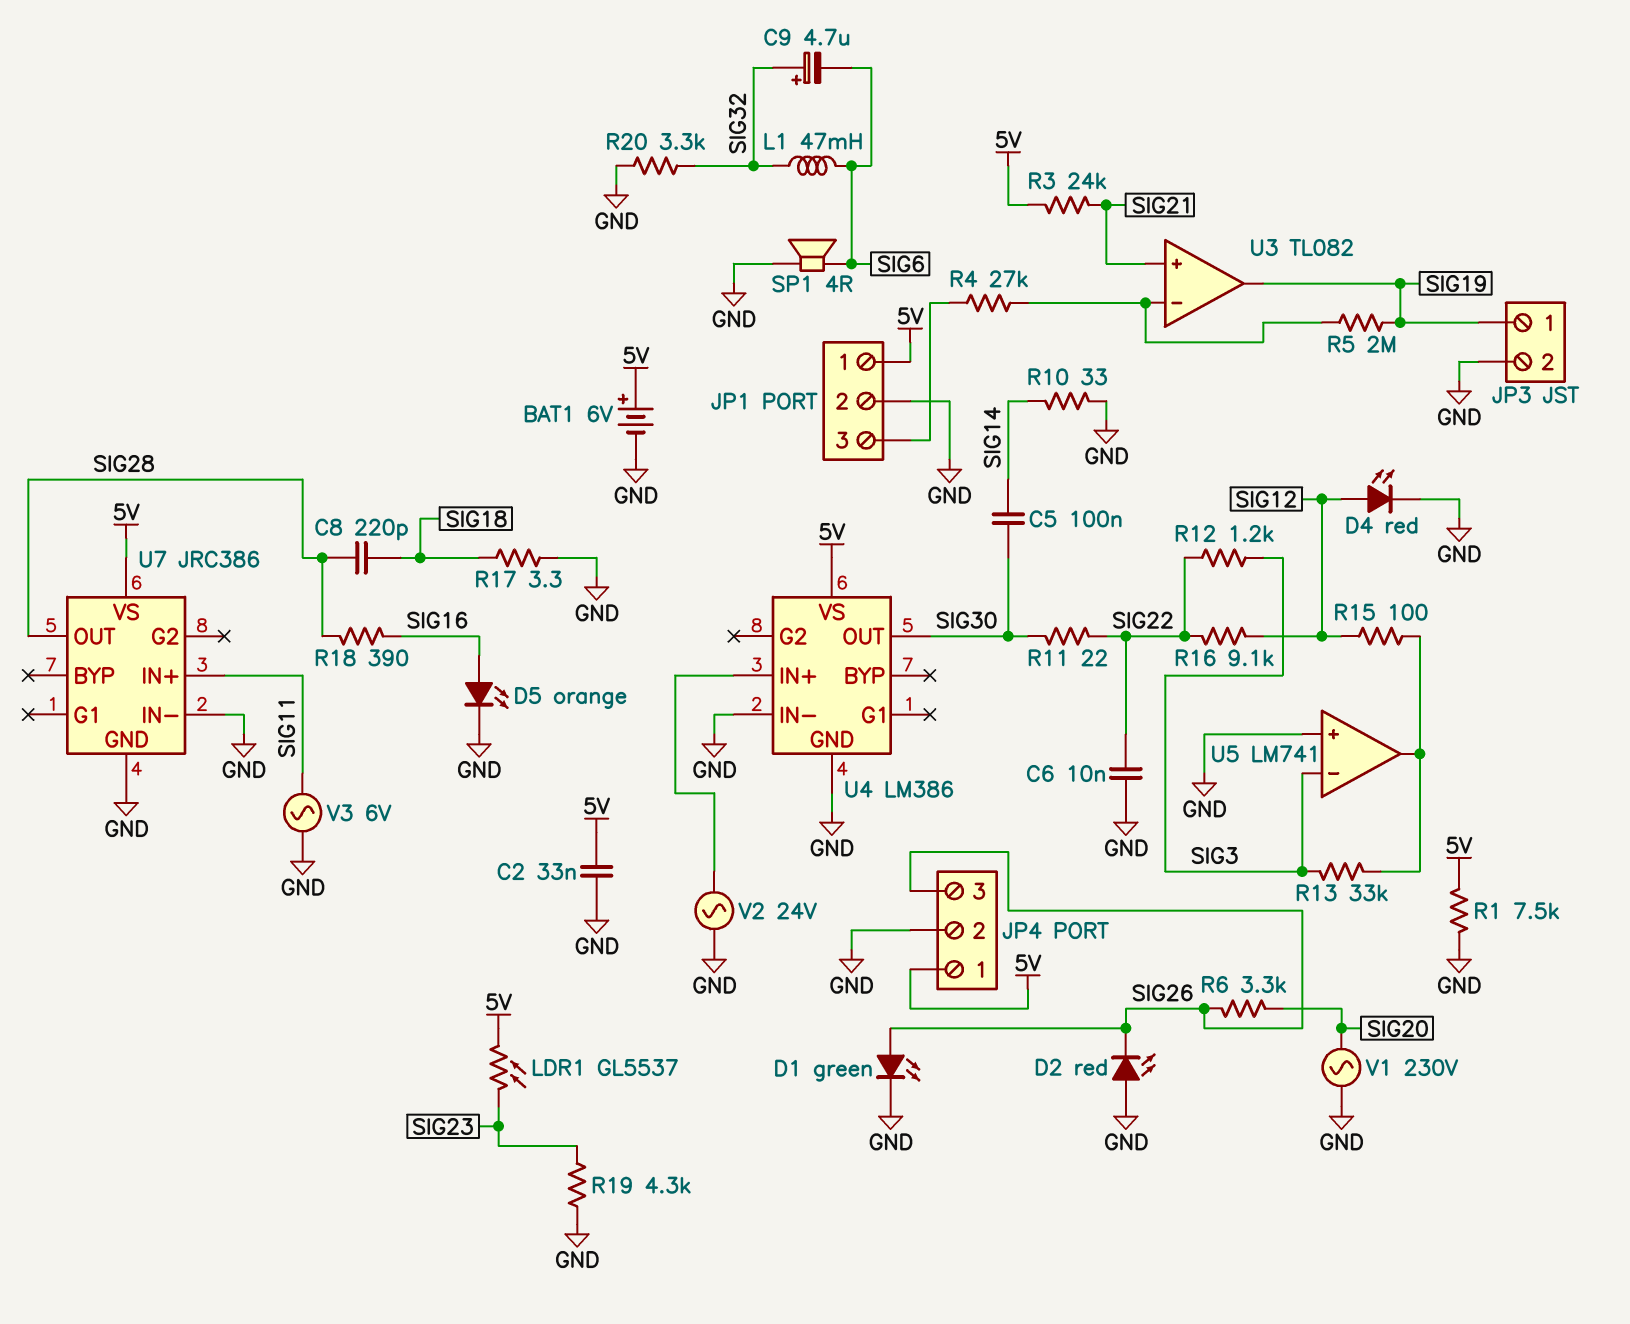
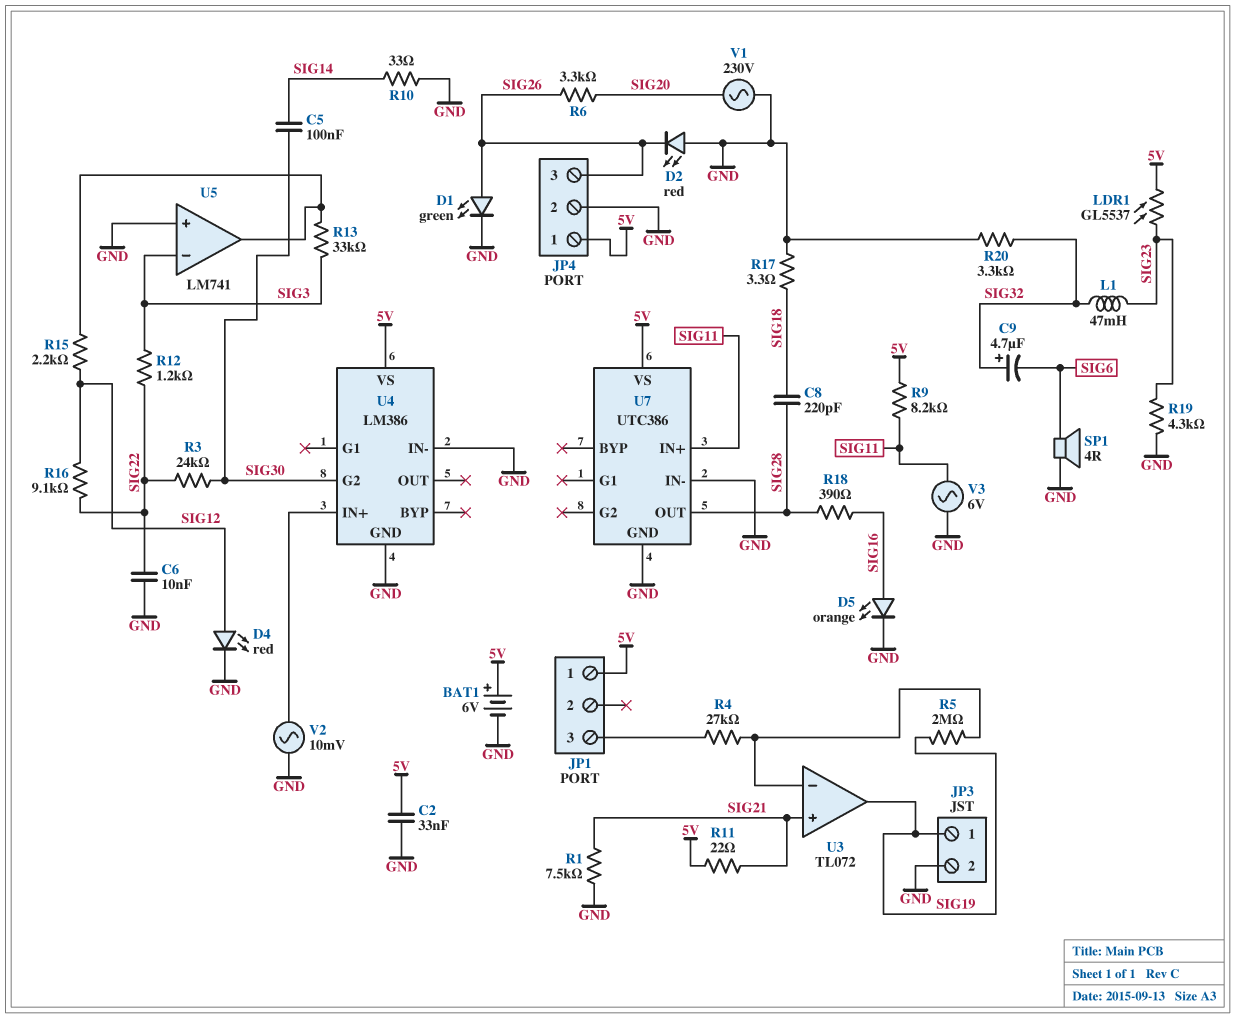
JP1 pin 2: GND -> none
L1: 47mH (SIG6, SIG32) -> 47mH (SIG23, SIG32)
R1: 7.5k (5V, GND) -> 7.5k (GND, SIG21)
R3: 24k (5V, SIG21) -> 24k (SIG22, SIG30)
R9: none -> 8.2k (5V, SIG11)
R11: 22 (SIG22, SIG30) -> 22 (5V, SIG21)
R15: 100 (SIG12, U5/out) -> 2.2k (SIG12, U5/out)
U3: TL082 -> TL072
U4 pin G2: none -> SIG30
U4 pin OUT: SIG30 -> none
U7: JRC386 -> UTC386
V2: AC 24V (GND, U4/IN+) -> AC 10mV (GND, U4/IN+)

